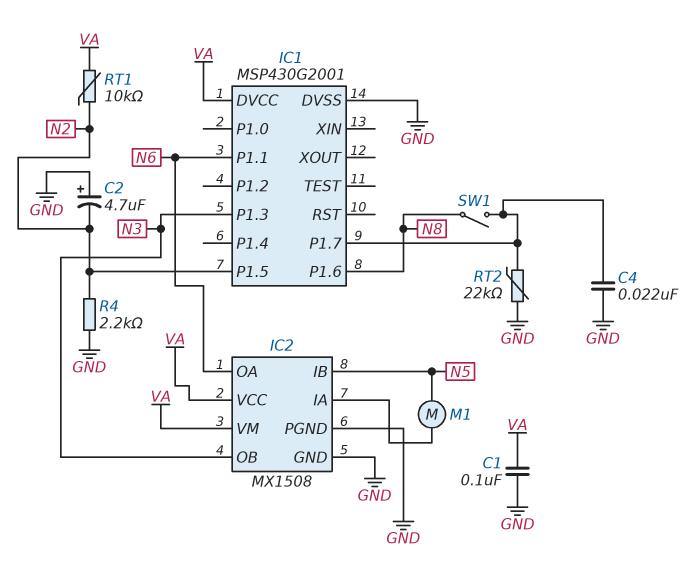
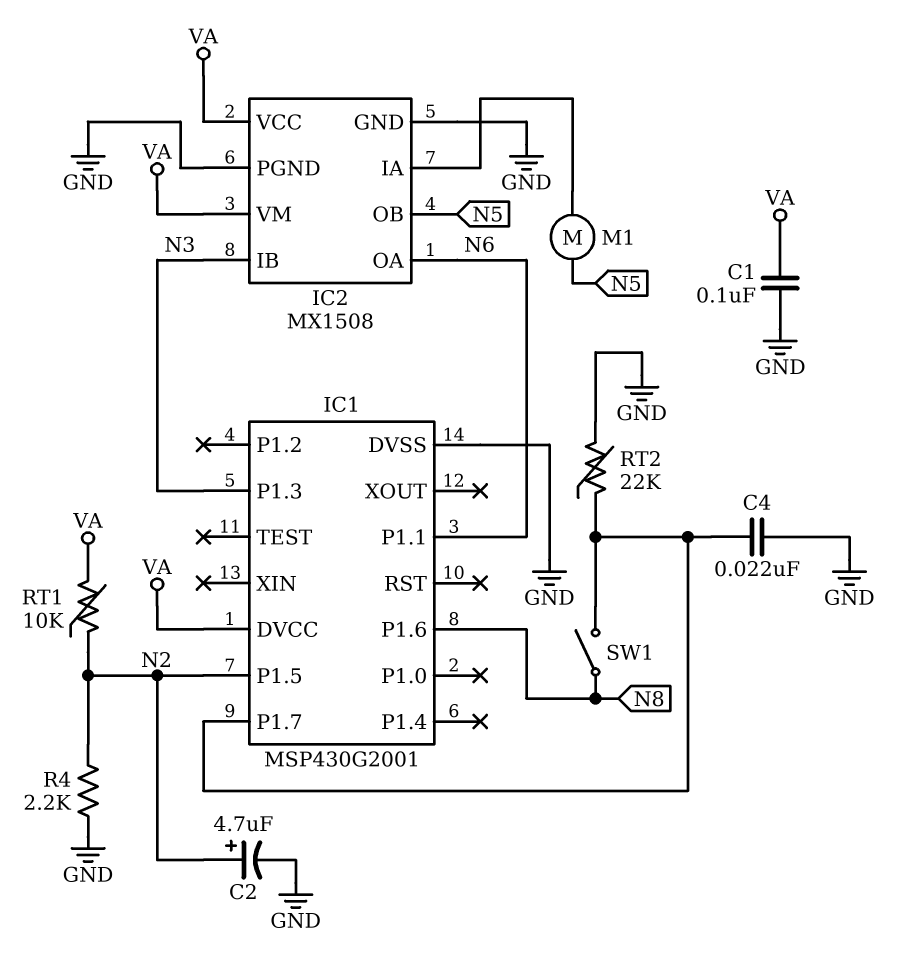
C2: 4.7uF (plus GND, minus N2) -> 4.7uF (plus N2, minus GND)
IC2 pin IB: N5 -> N3
IC2 pin OB: N3 -> N5

